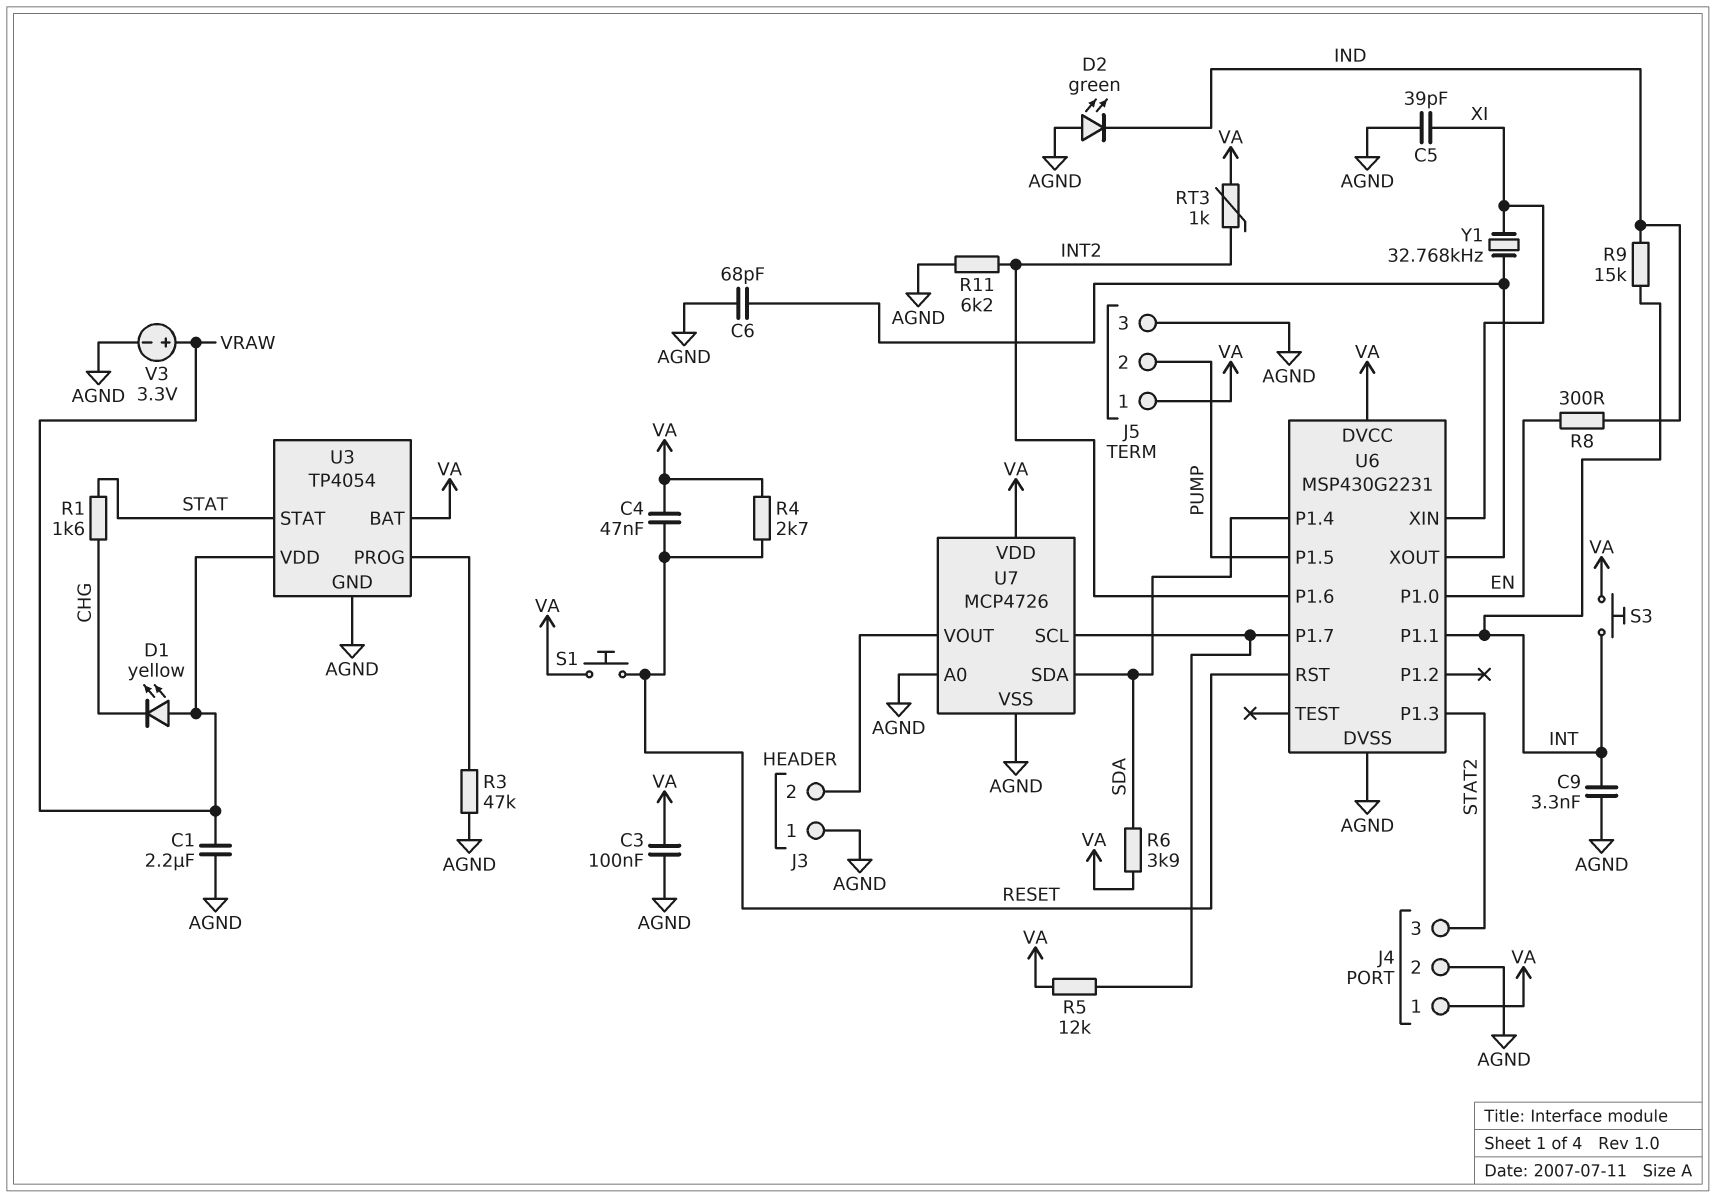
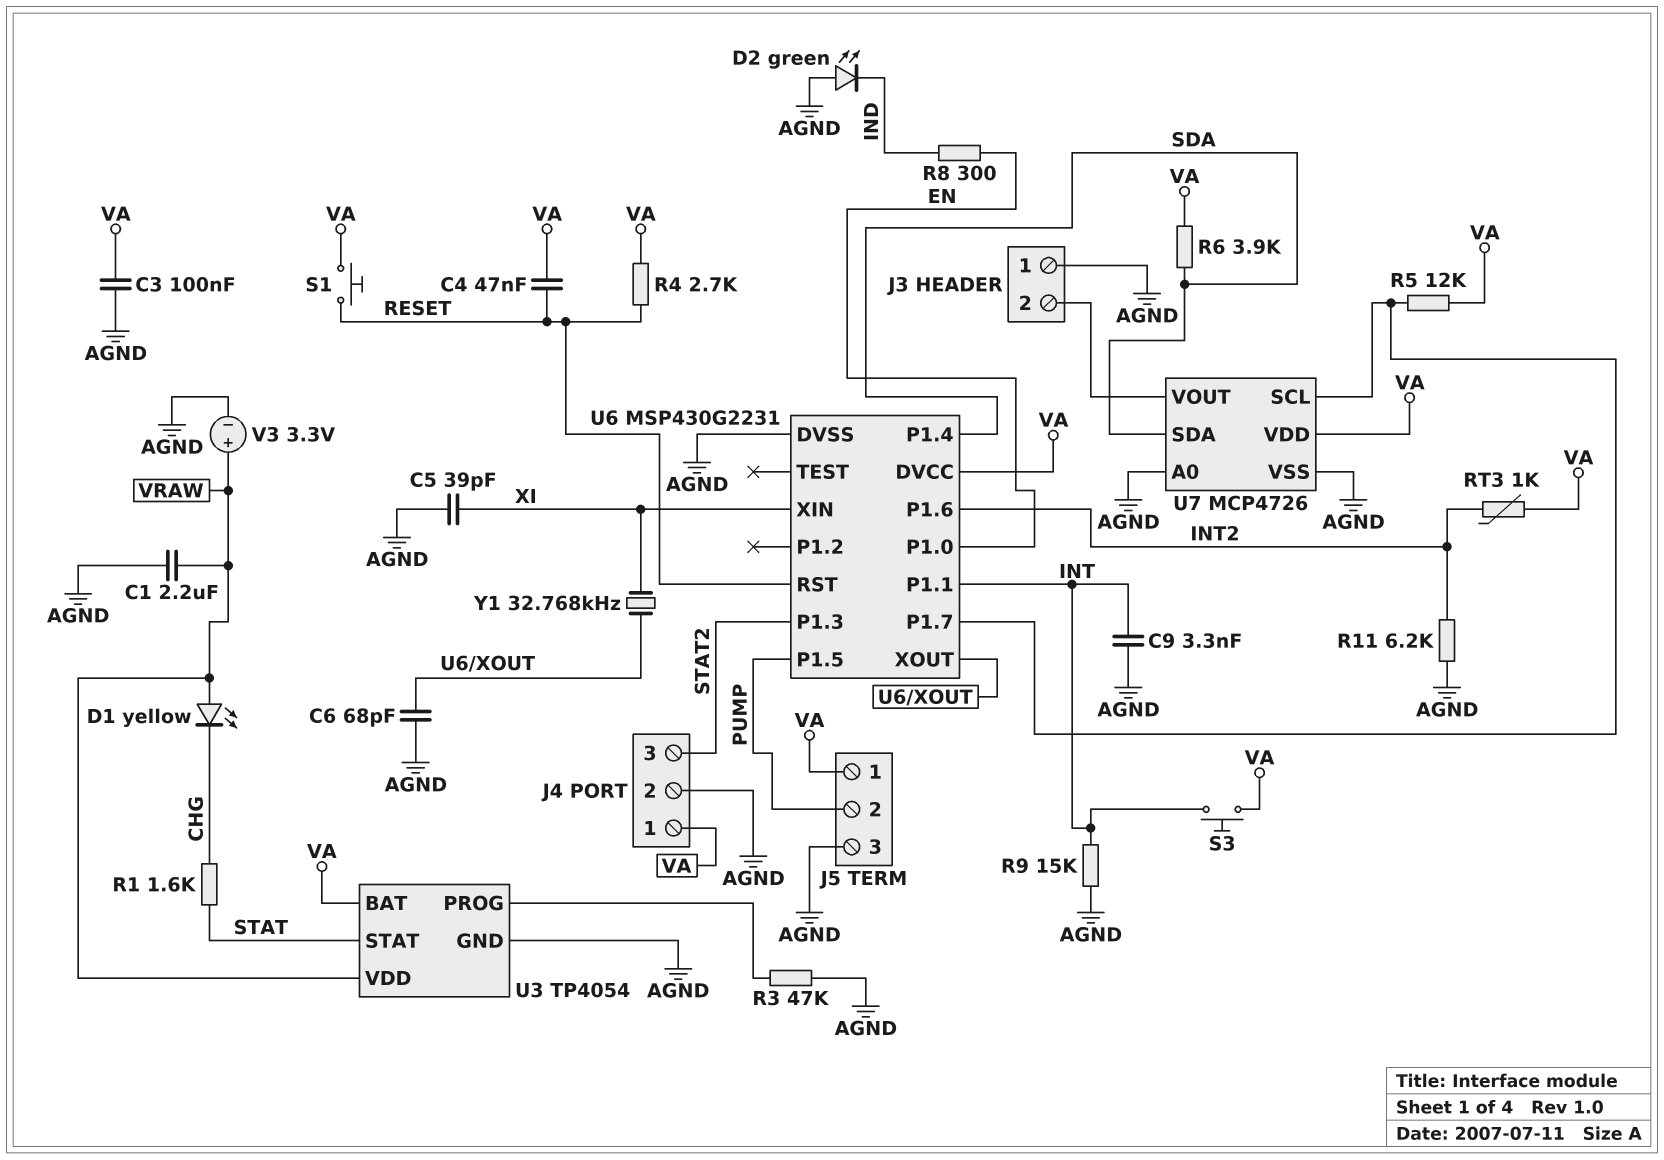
R9: 15k (IND, INT) -> 15k (AGND, INT)

